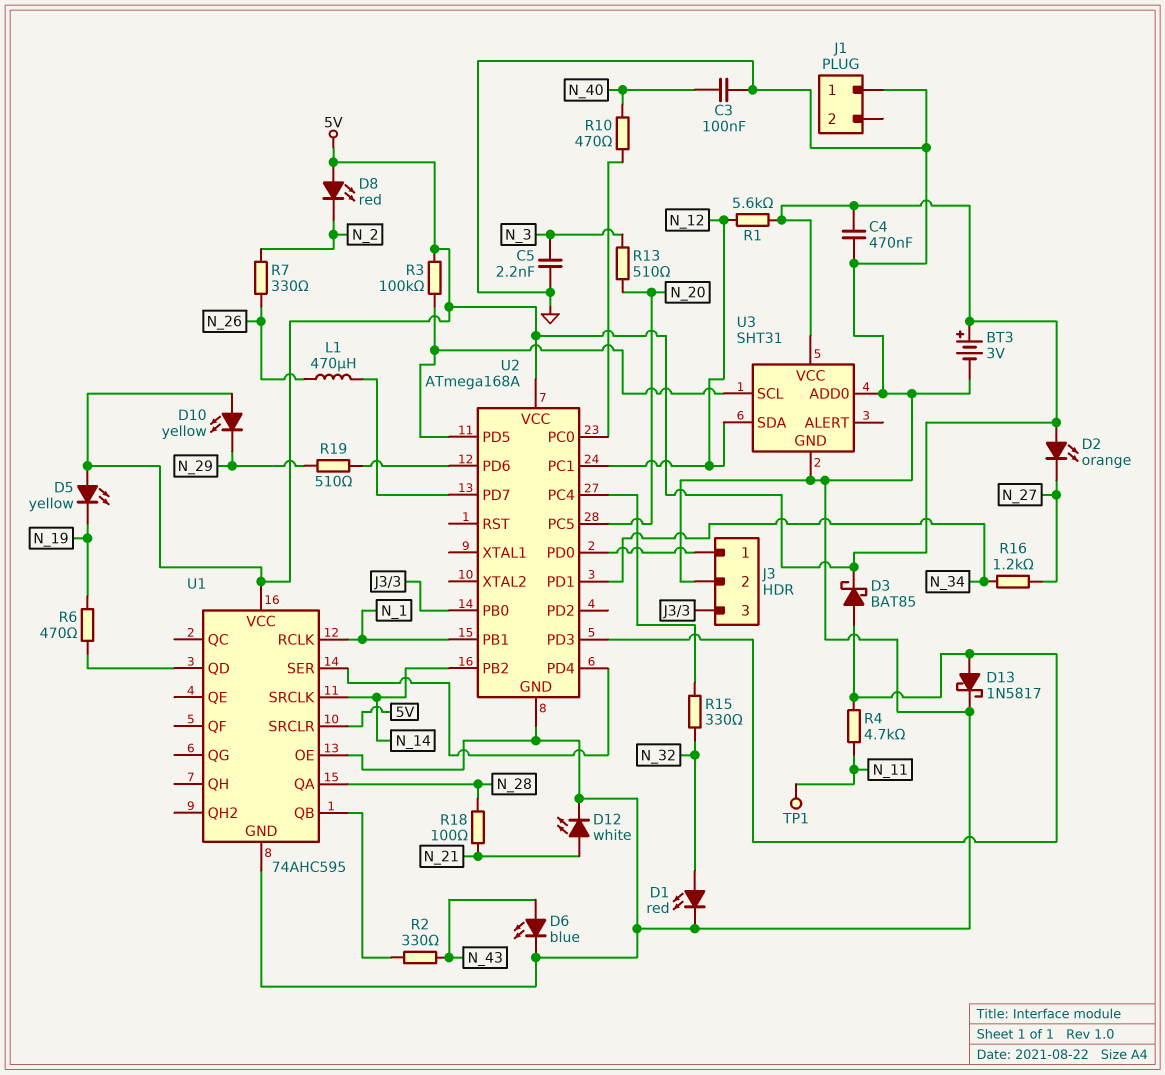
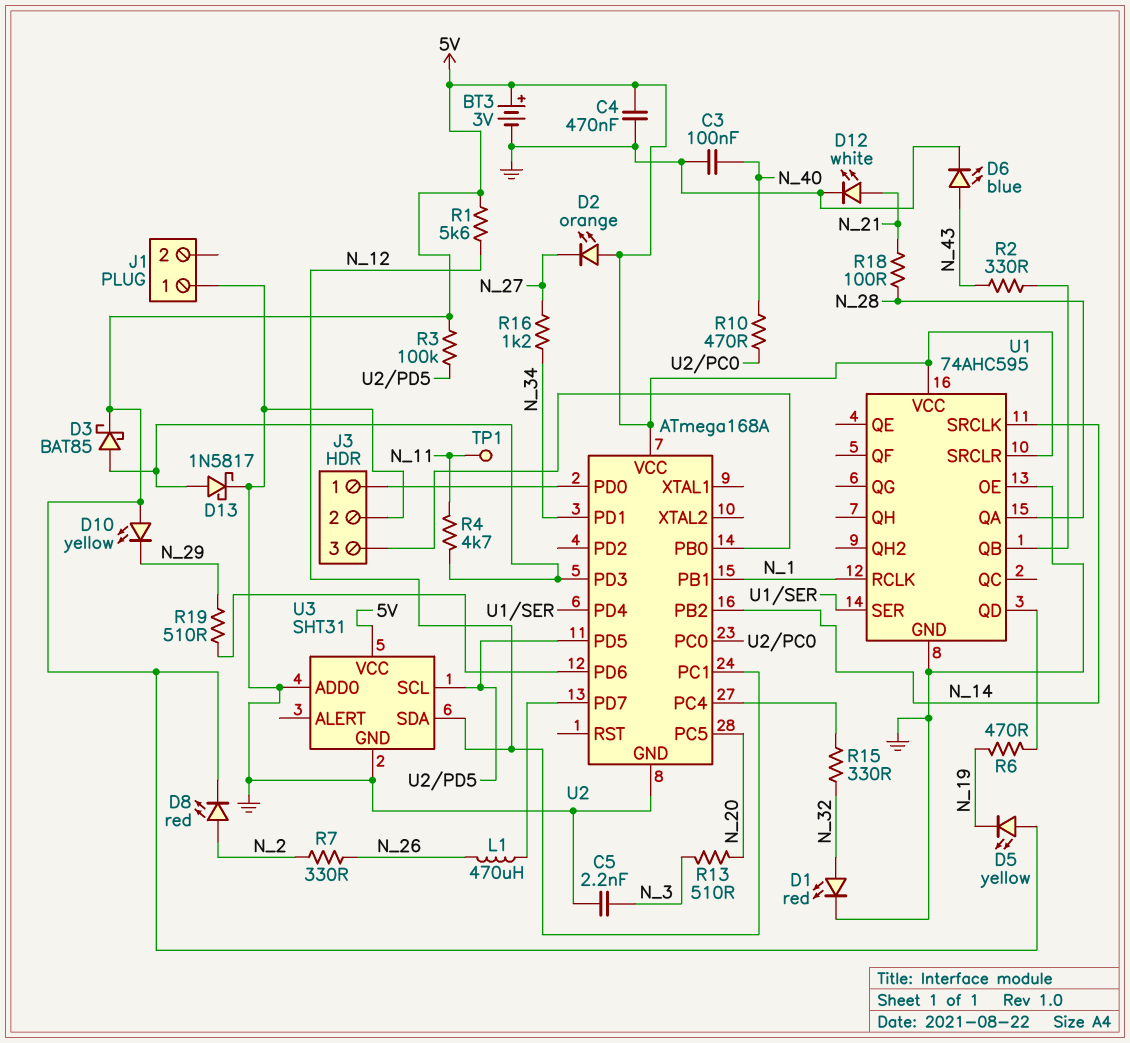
D8: LED red (A 5V, K N_2) -> LED red (A N_2, K 5V)

